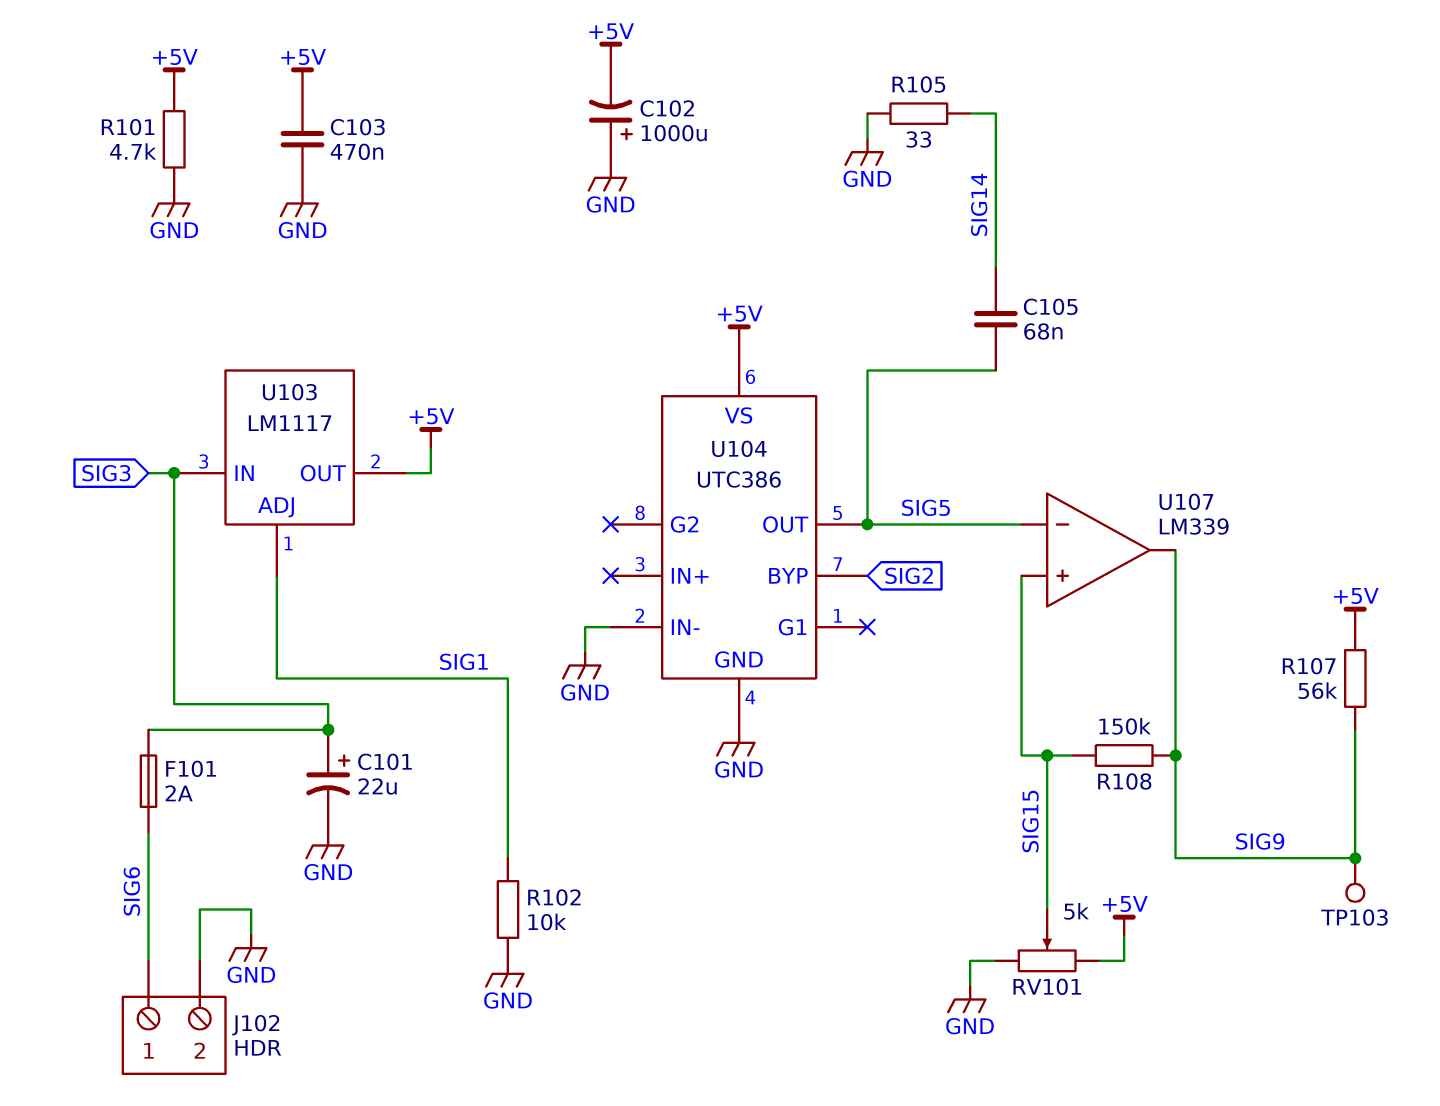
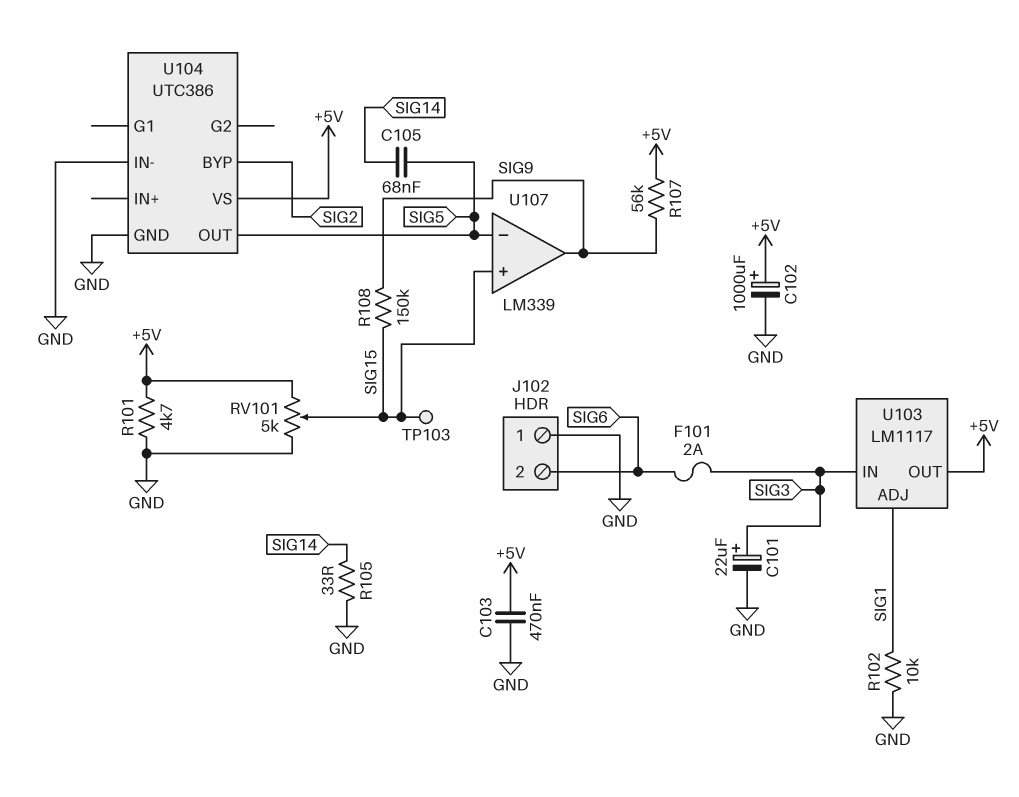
C102: 1000uF (plus GND, minus +5V) -> 1000uF (plus +5V, minus GND)
J102 pin 1: SIG6 -> GND
J102 pin 2: GND -> SIG6
TP103: test point (SIG9) -> test point (SIG15)

